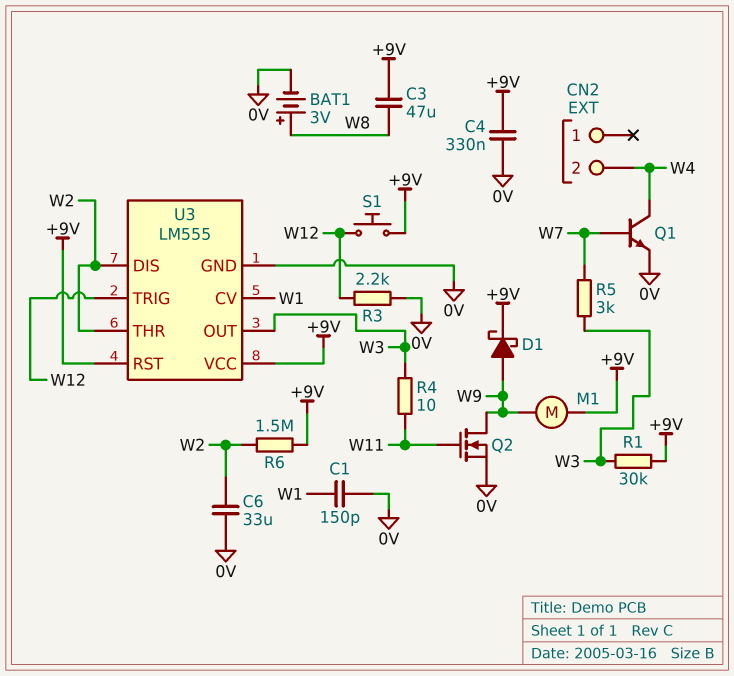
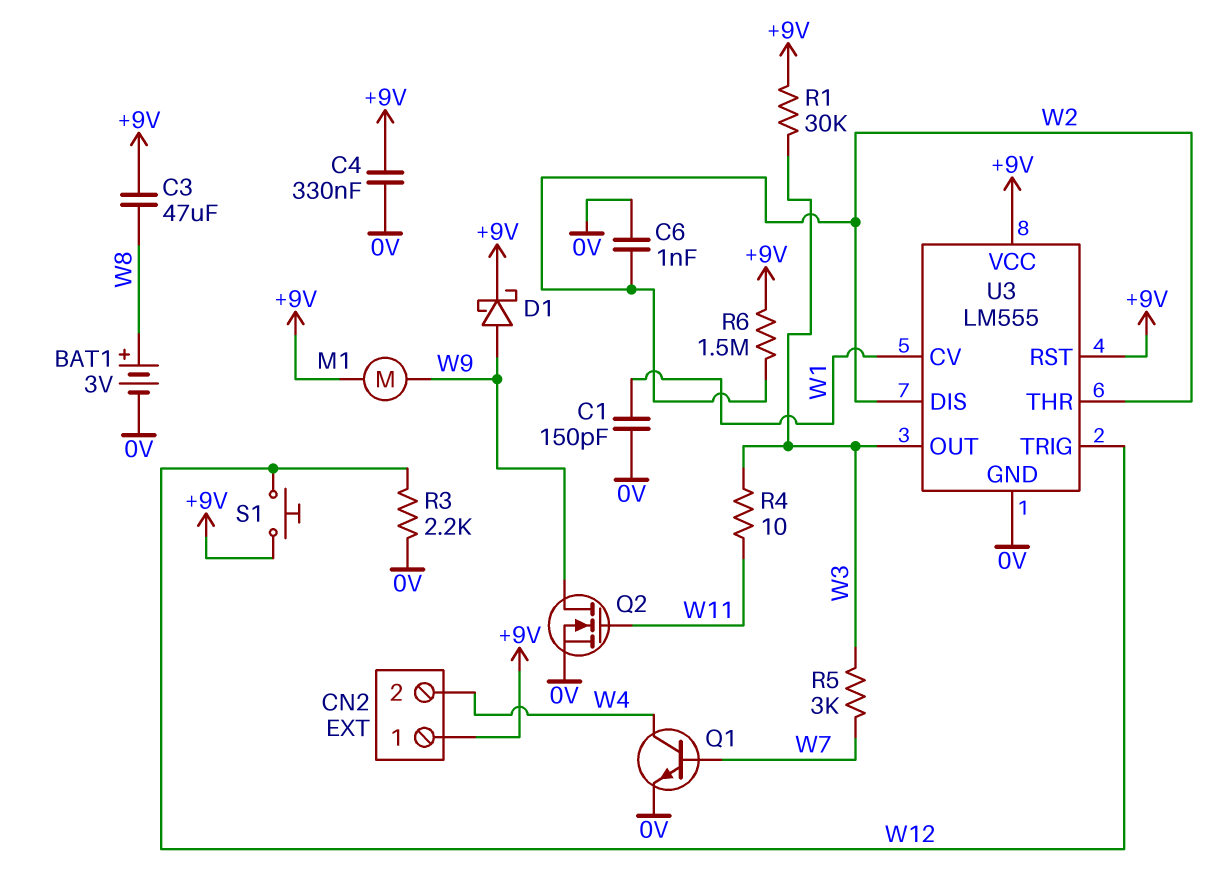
C6: 33uF (0V, W2) -> 1nF (0V, W2)
CN2 pin 1: none -> +9V

